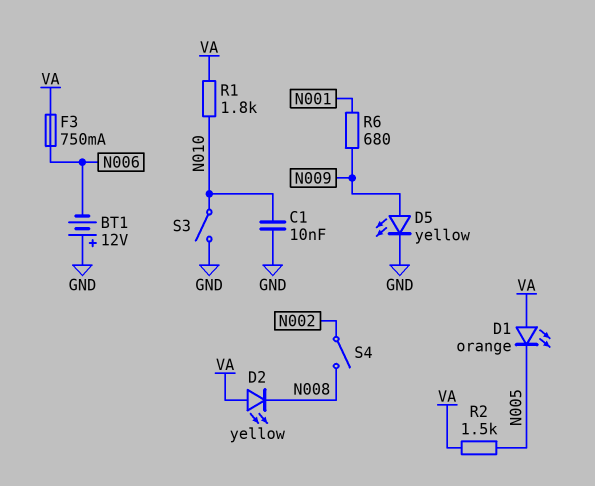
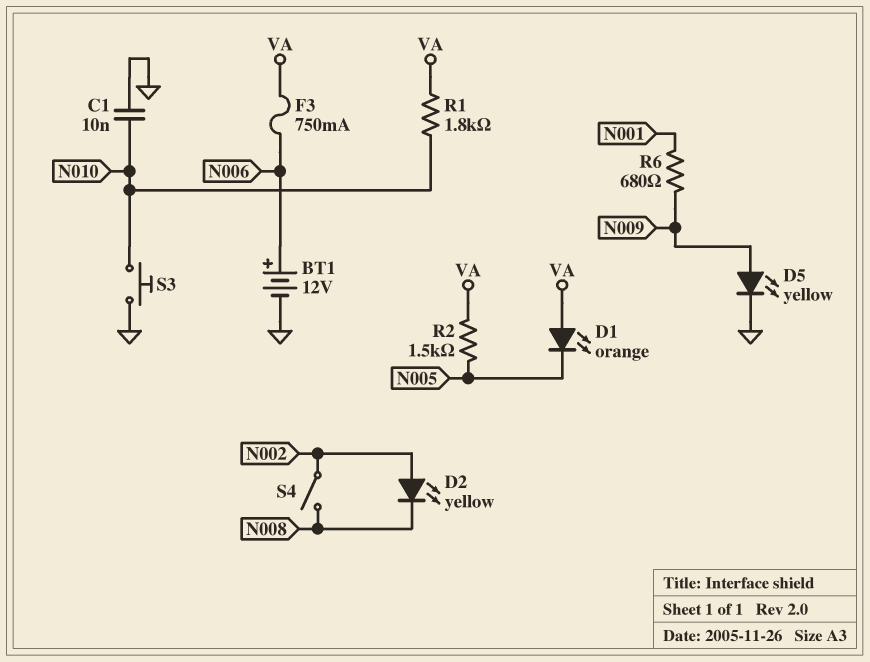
BT1: 12V (plus GND, minus N006) -> 12V (plus N006, minus GND)
D2: LED yellow (A VA, K N008) -> LED yellow (A N002, K N008)
S3: switch (GND, N010) -> button (GND, N010)

